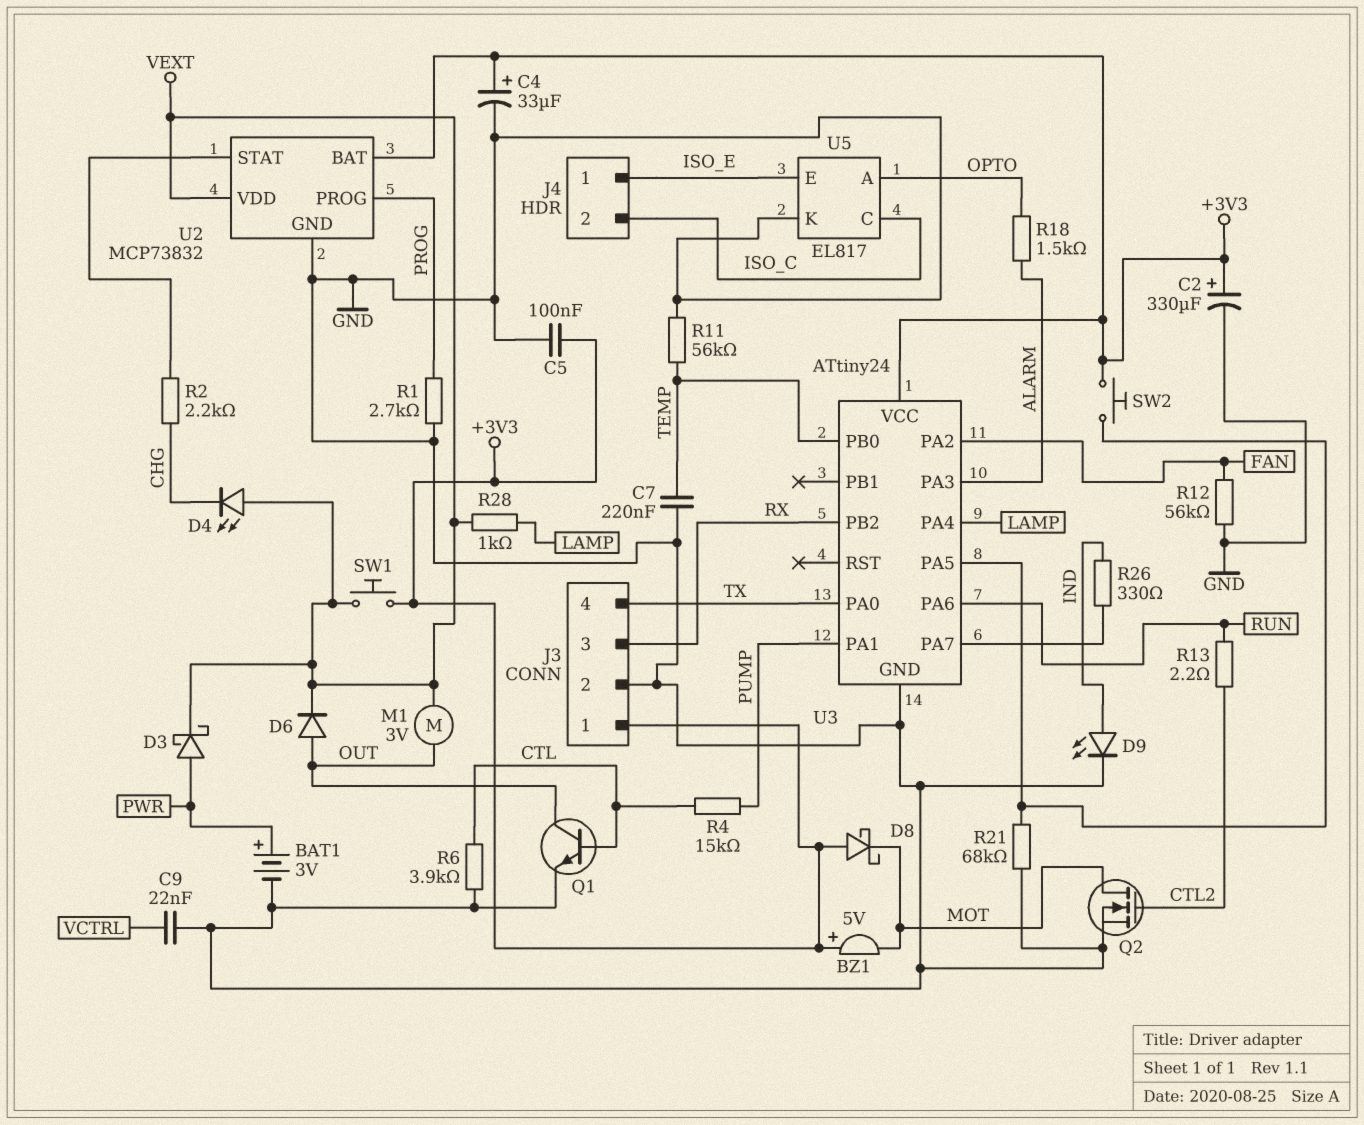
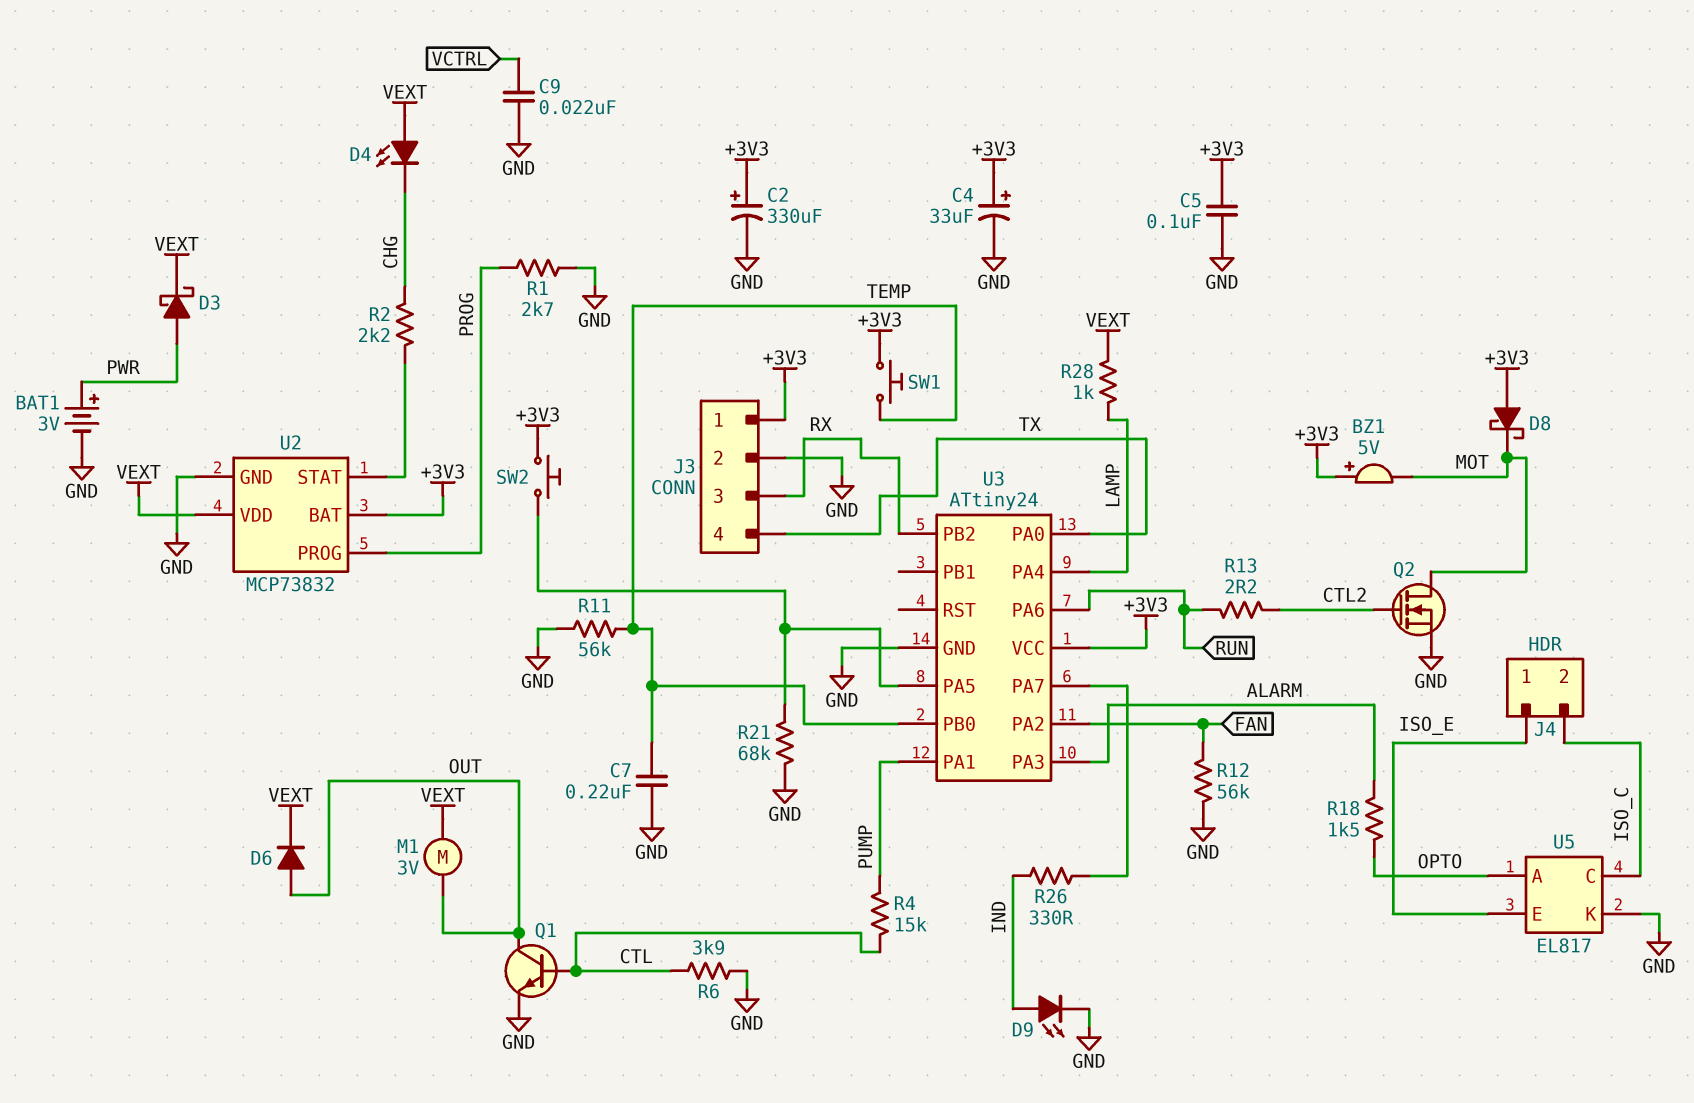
SW1: button (+3V3, VEXT) -> button (+3V3, TEMP)

